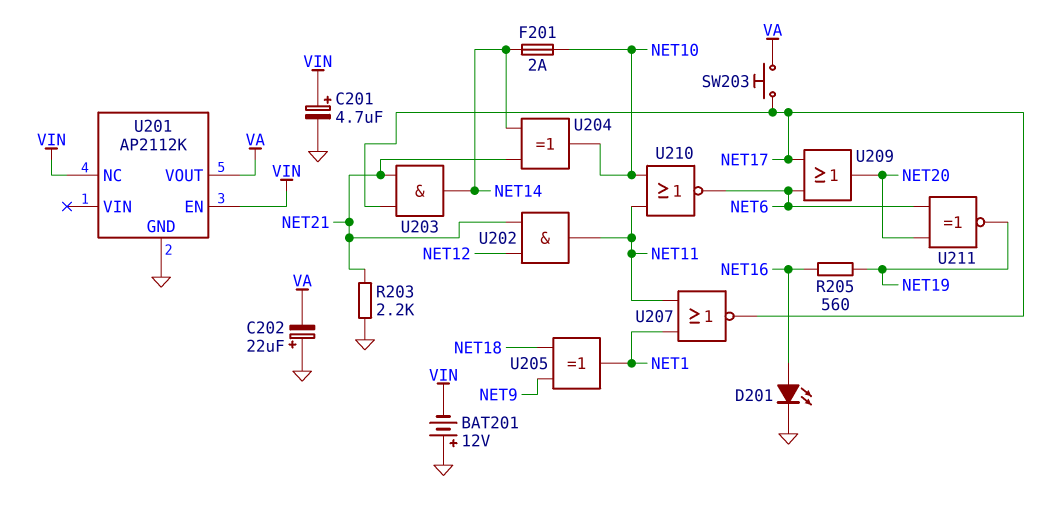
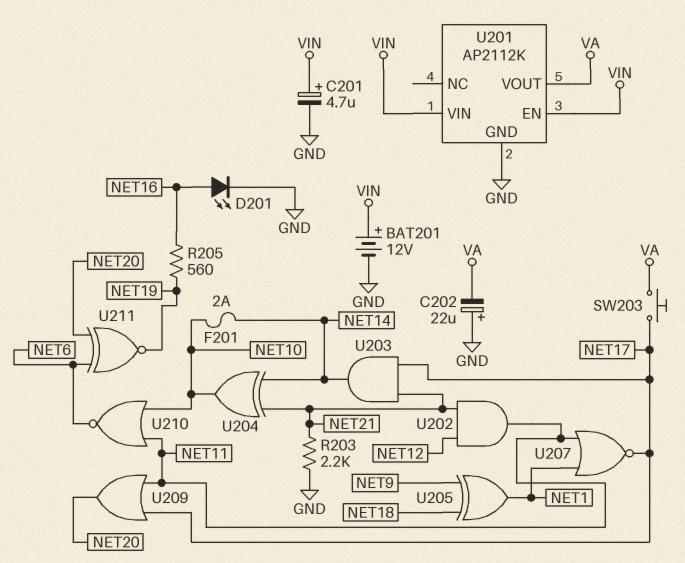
BAT201: 12V (plus GND, minus VIN) -> 12V (plus VIN, minus GND)
U201 pin NC: VIN -> none
U201 pin VIN: none -> VIN
U209: OR (in NET6, in NET17, out NET20) -> OR (in NET11, in NET17, out NET20)

